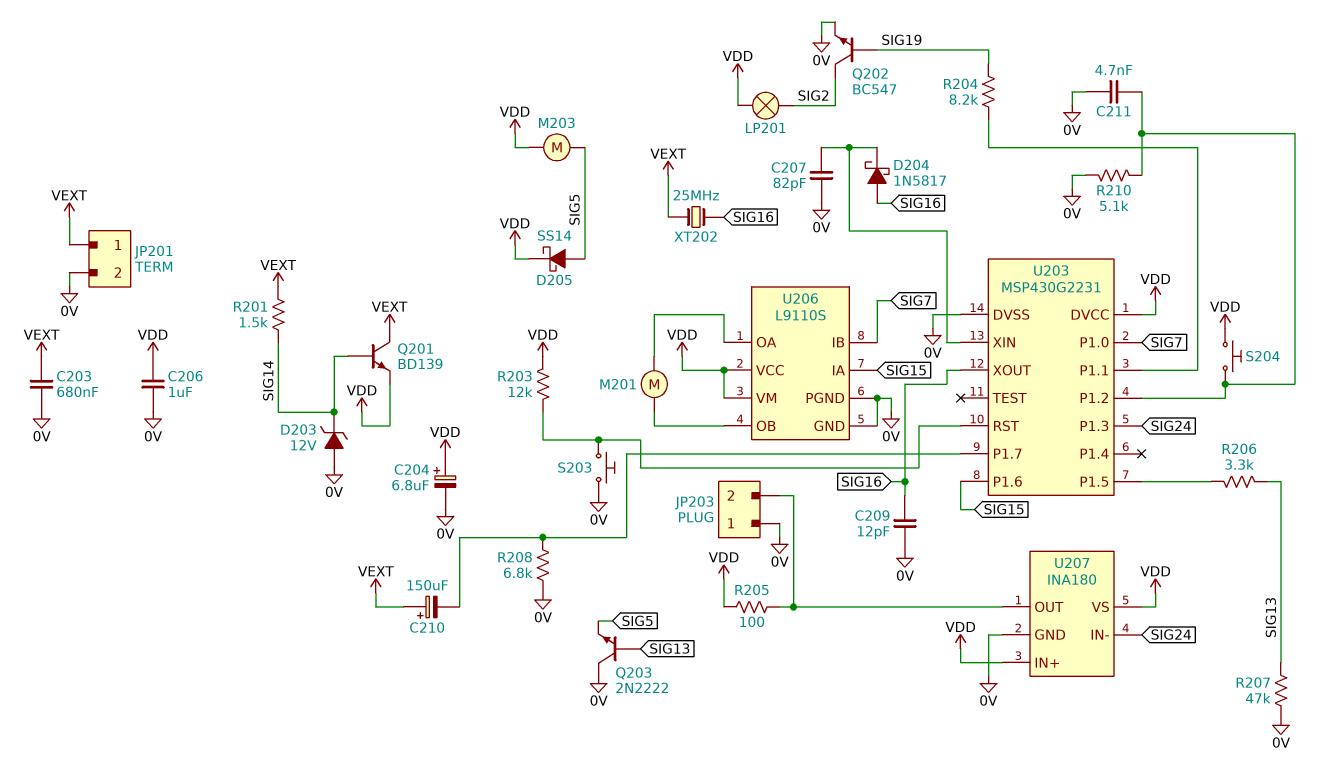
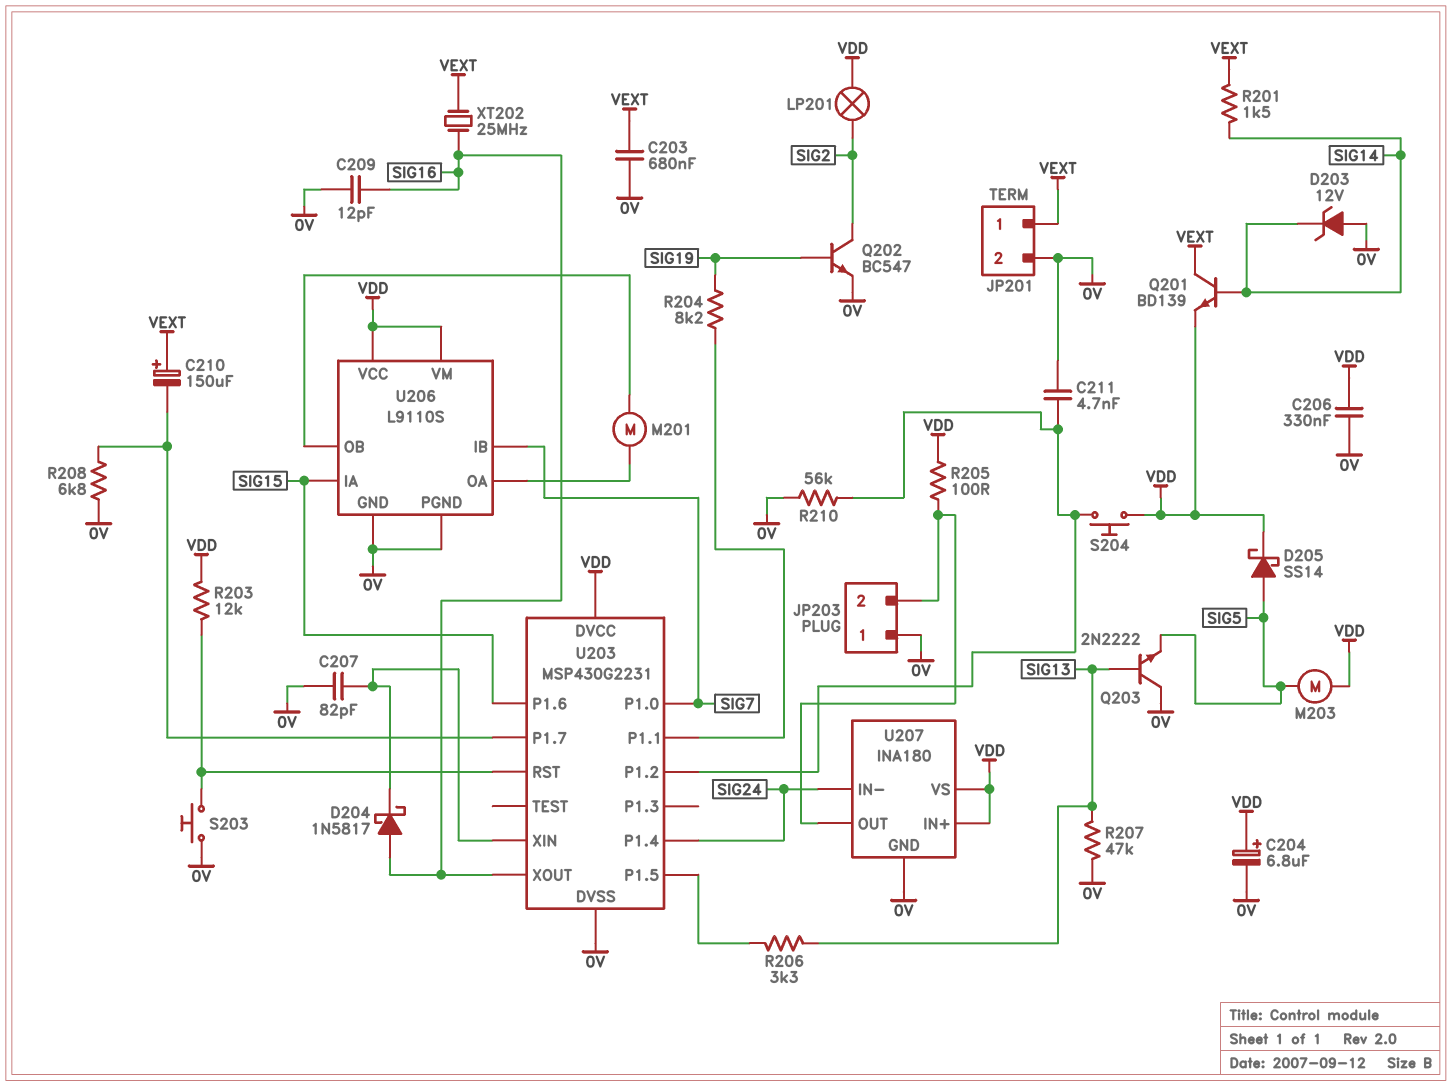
C206: 1uF (0V, VDD) -> 330nF (0V, VDD)
R210: 5.1k (0V, U203/P1.2) -> 56k (0V, U203/P1.2)
U203 pin P1.3: SIG24 -> none
U203 pin P1.4: none -> SIG24

